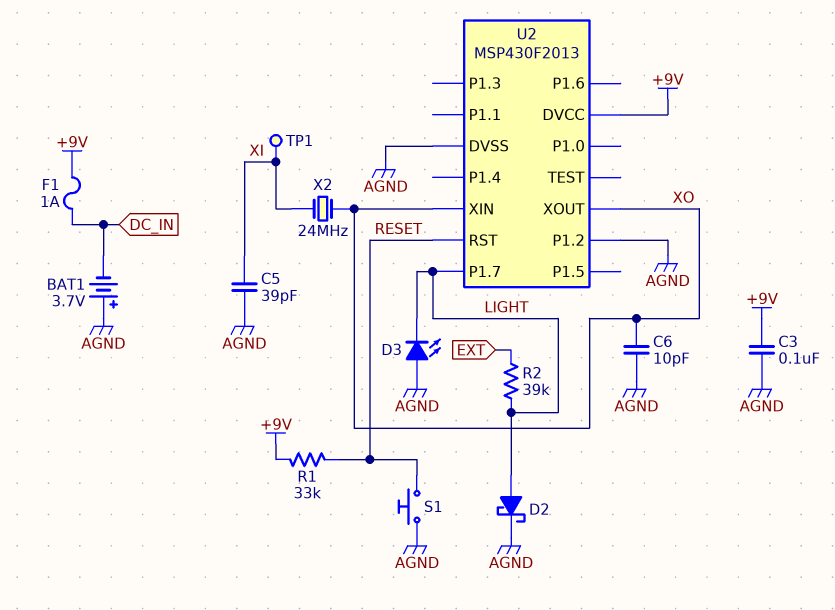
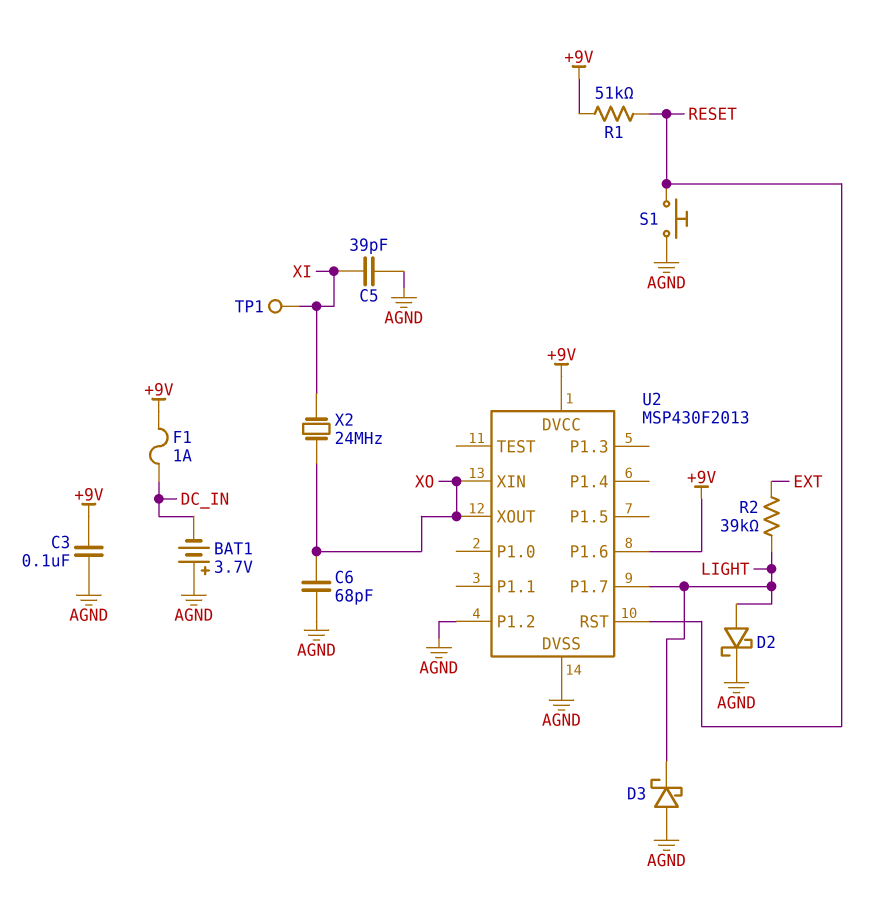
C6: 10pF (AGND, XO) -> 68pF (AGND, XO)
D3: LED (A AGND, K LIGHT) -> schottky (A AGND, K LIGHT)
R1: 33k (+9V, RESET) -> 51k (+9V, RESET)
U2 pin P1.6: none -> +9V

